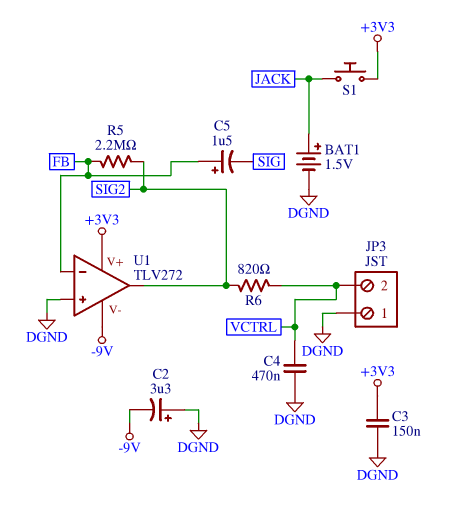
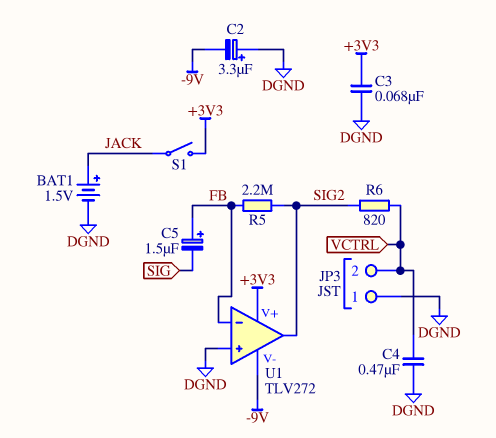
C3: 150nF (+3V3, DGND) -> 68nF (+3V3, DGND)
S1: button (+3V3, JACK) -> switch (+3V3, JACK)

